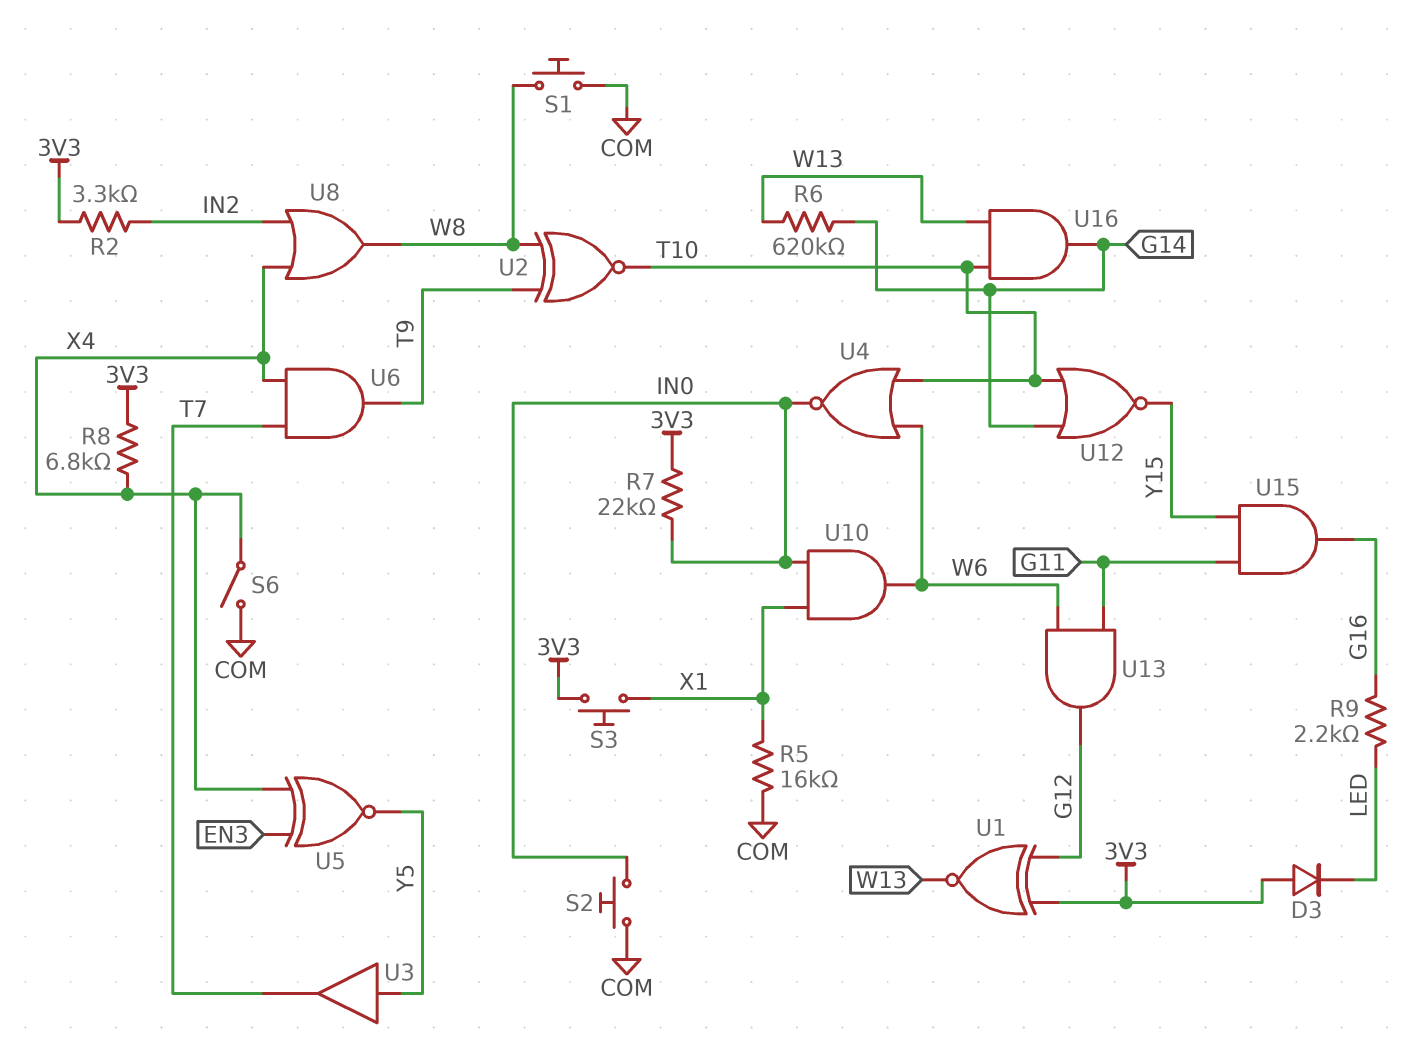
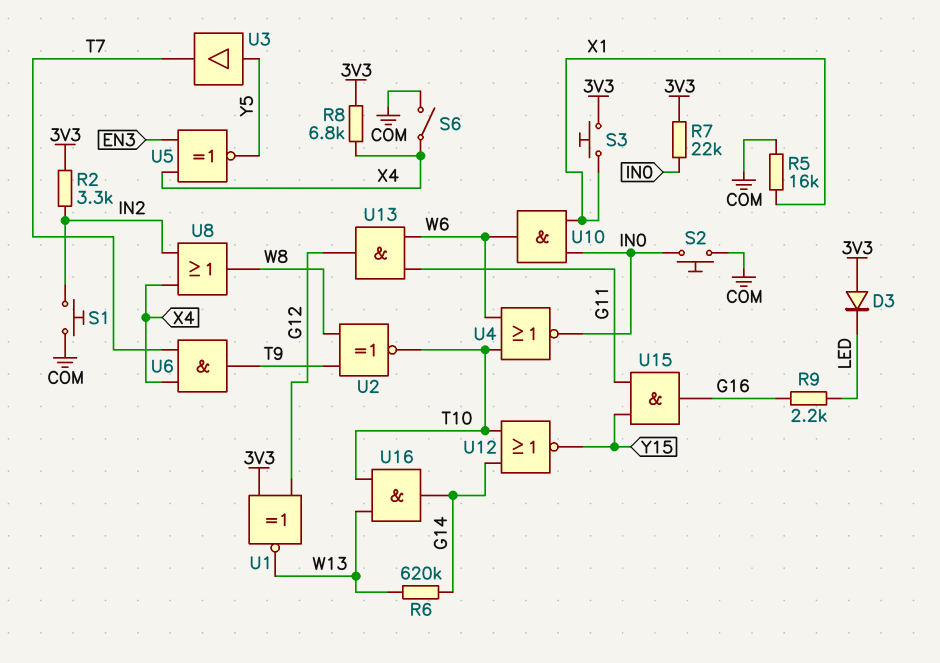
S1: button (COM, W8) -> button (COM, IN2)

